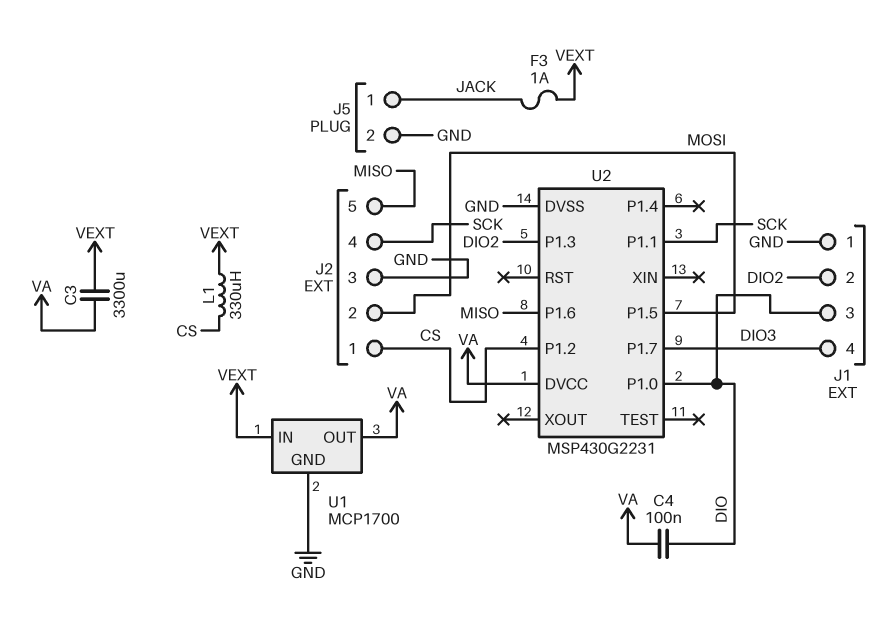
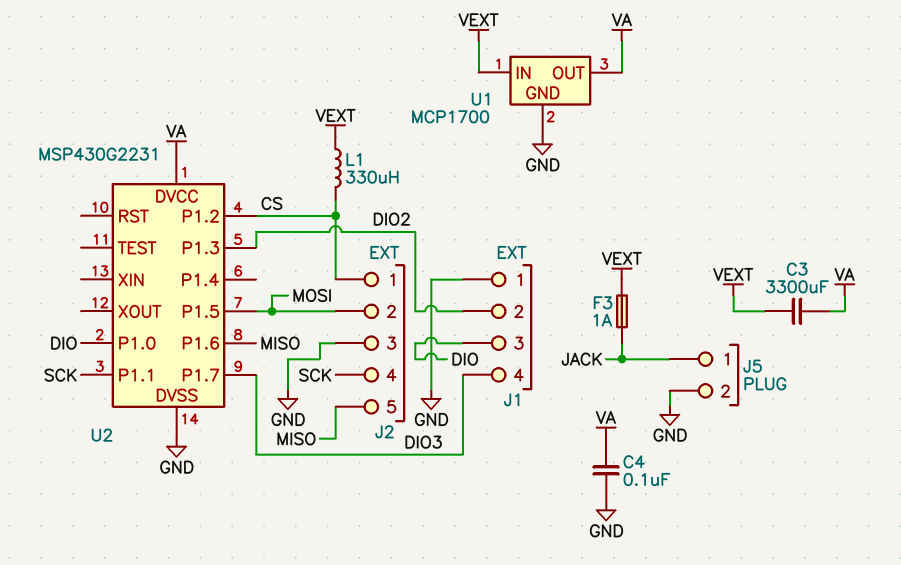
C4: 100nF (DIO, VA) -> 100nF (GND, VA)

